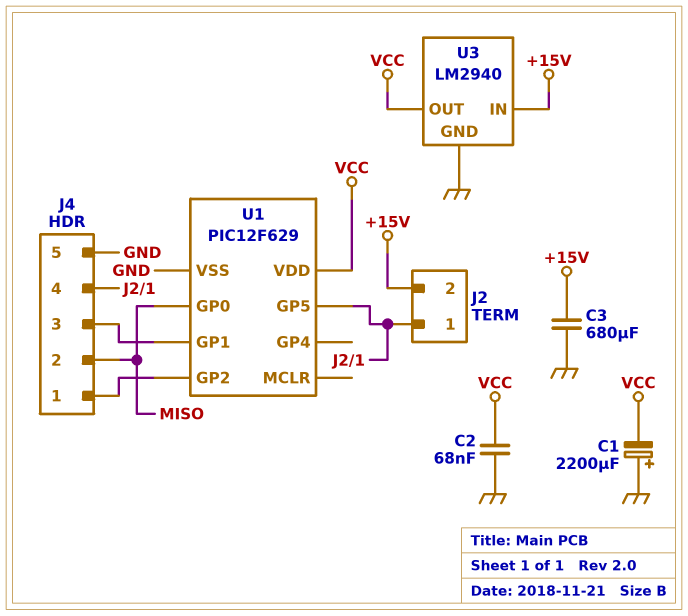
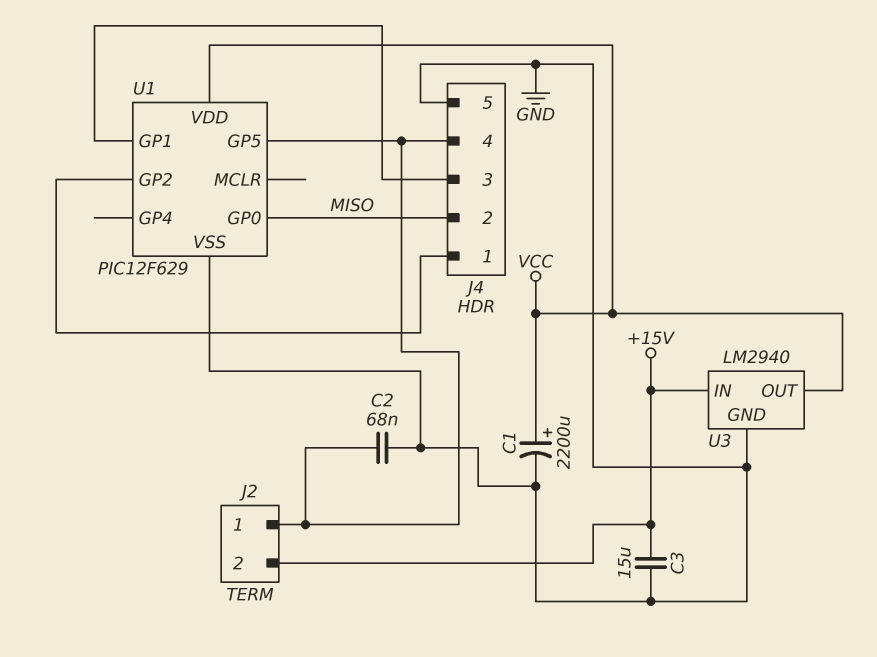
C1: 2200uF (plus GND, minus VCC) -> 2200uF (plus VCC, minus GND)
C2: 68nF (GND, VCC) -> 68nF (GND, J2/1)
C3: 680uF (+15V, GND) -> 15uF (+15V, GND)

